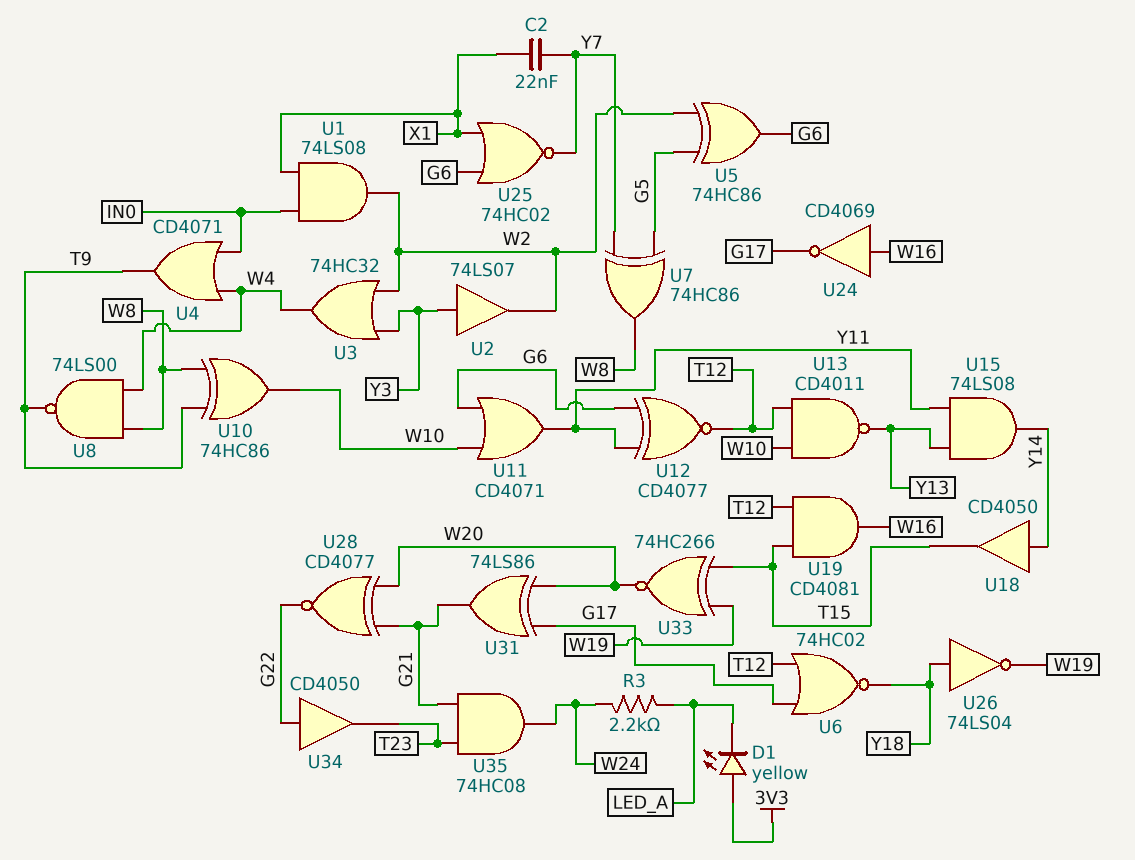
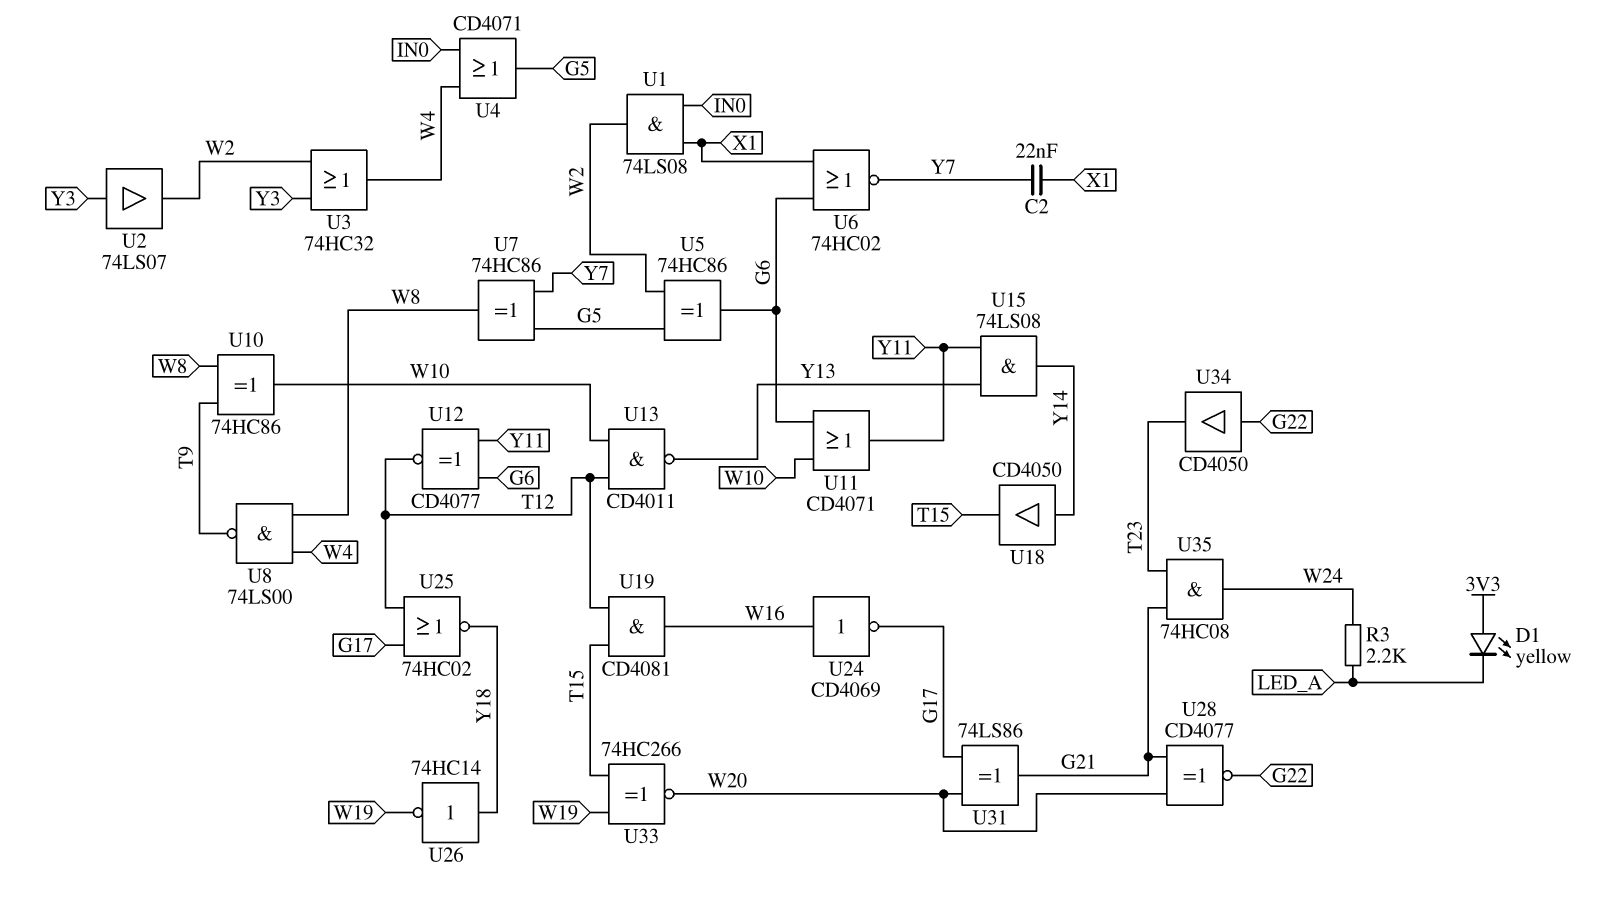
U4: OR CD4071 (in IN0, in W4, out T9) -> OR CD4071 (in IN0, in W4, out G5)
U6: NOR 74HC02 (in G17, in T12, out Y18) -> NOR 74HC02 (in G6, in X1, out Y7)
U25: NOR 74HC02 (in G6, in X1, out Y7) -> NOR 74HC02 (in G17, in T12, out Y18)
U26: NOT 74LS04 (in Y18, out W19) -> NOT 74HC14 (in Y18, out W19)

